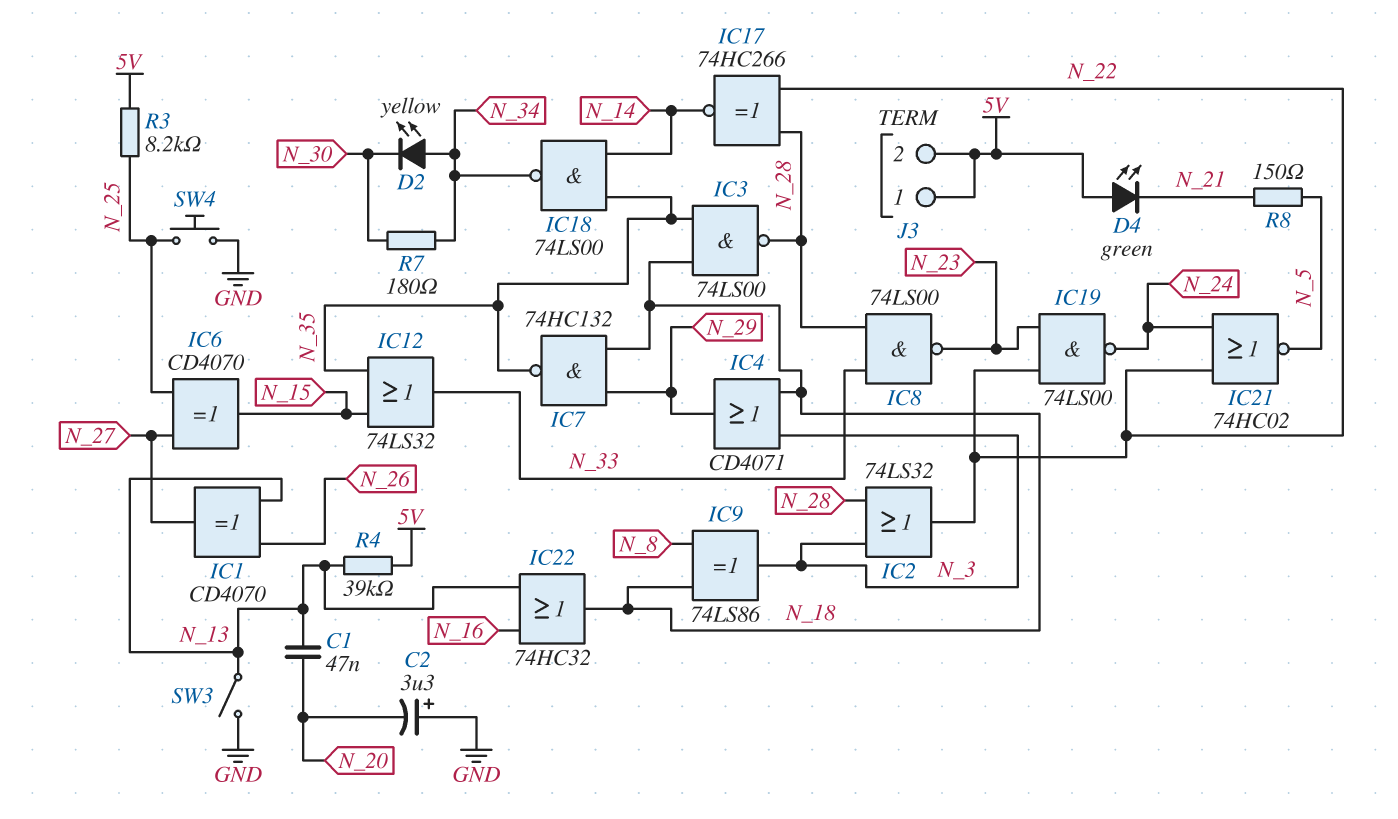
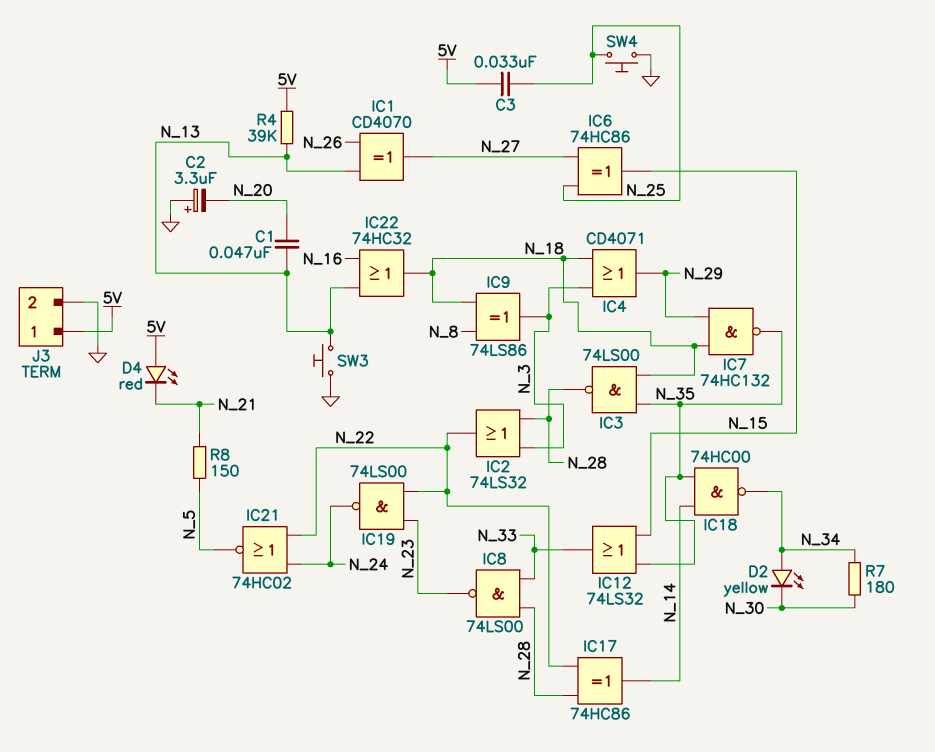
C3: none -> 33nF (5V, N_25)
D4: LED green (A 5V, K N_21) -> LED red (A 5V, K N_21)
IC6: XOR CD4070 (in N_25, in N_27, out N_15) -> XOR 74HC86 (in N_25, in N_27, out N_15)
IC17: XNOR 74HC266 (in N_22, in N_28, out N_14) -> XOR 74HC86 (in N_22, in N_28, out N_14)
IC18: NAND 74LS00 (in N_14, in N_35, out N_34) -> NAND 74HC00 (in N_14, in N_35, out N_34)
J3 pin 2: 5V -> GND
R3: 8.2k (5V, N_25) -> none
SW3: switch (GND, N_13) -> button (GND, N_13)

